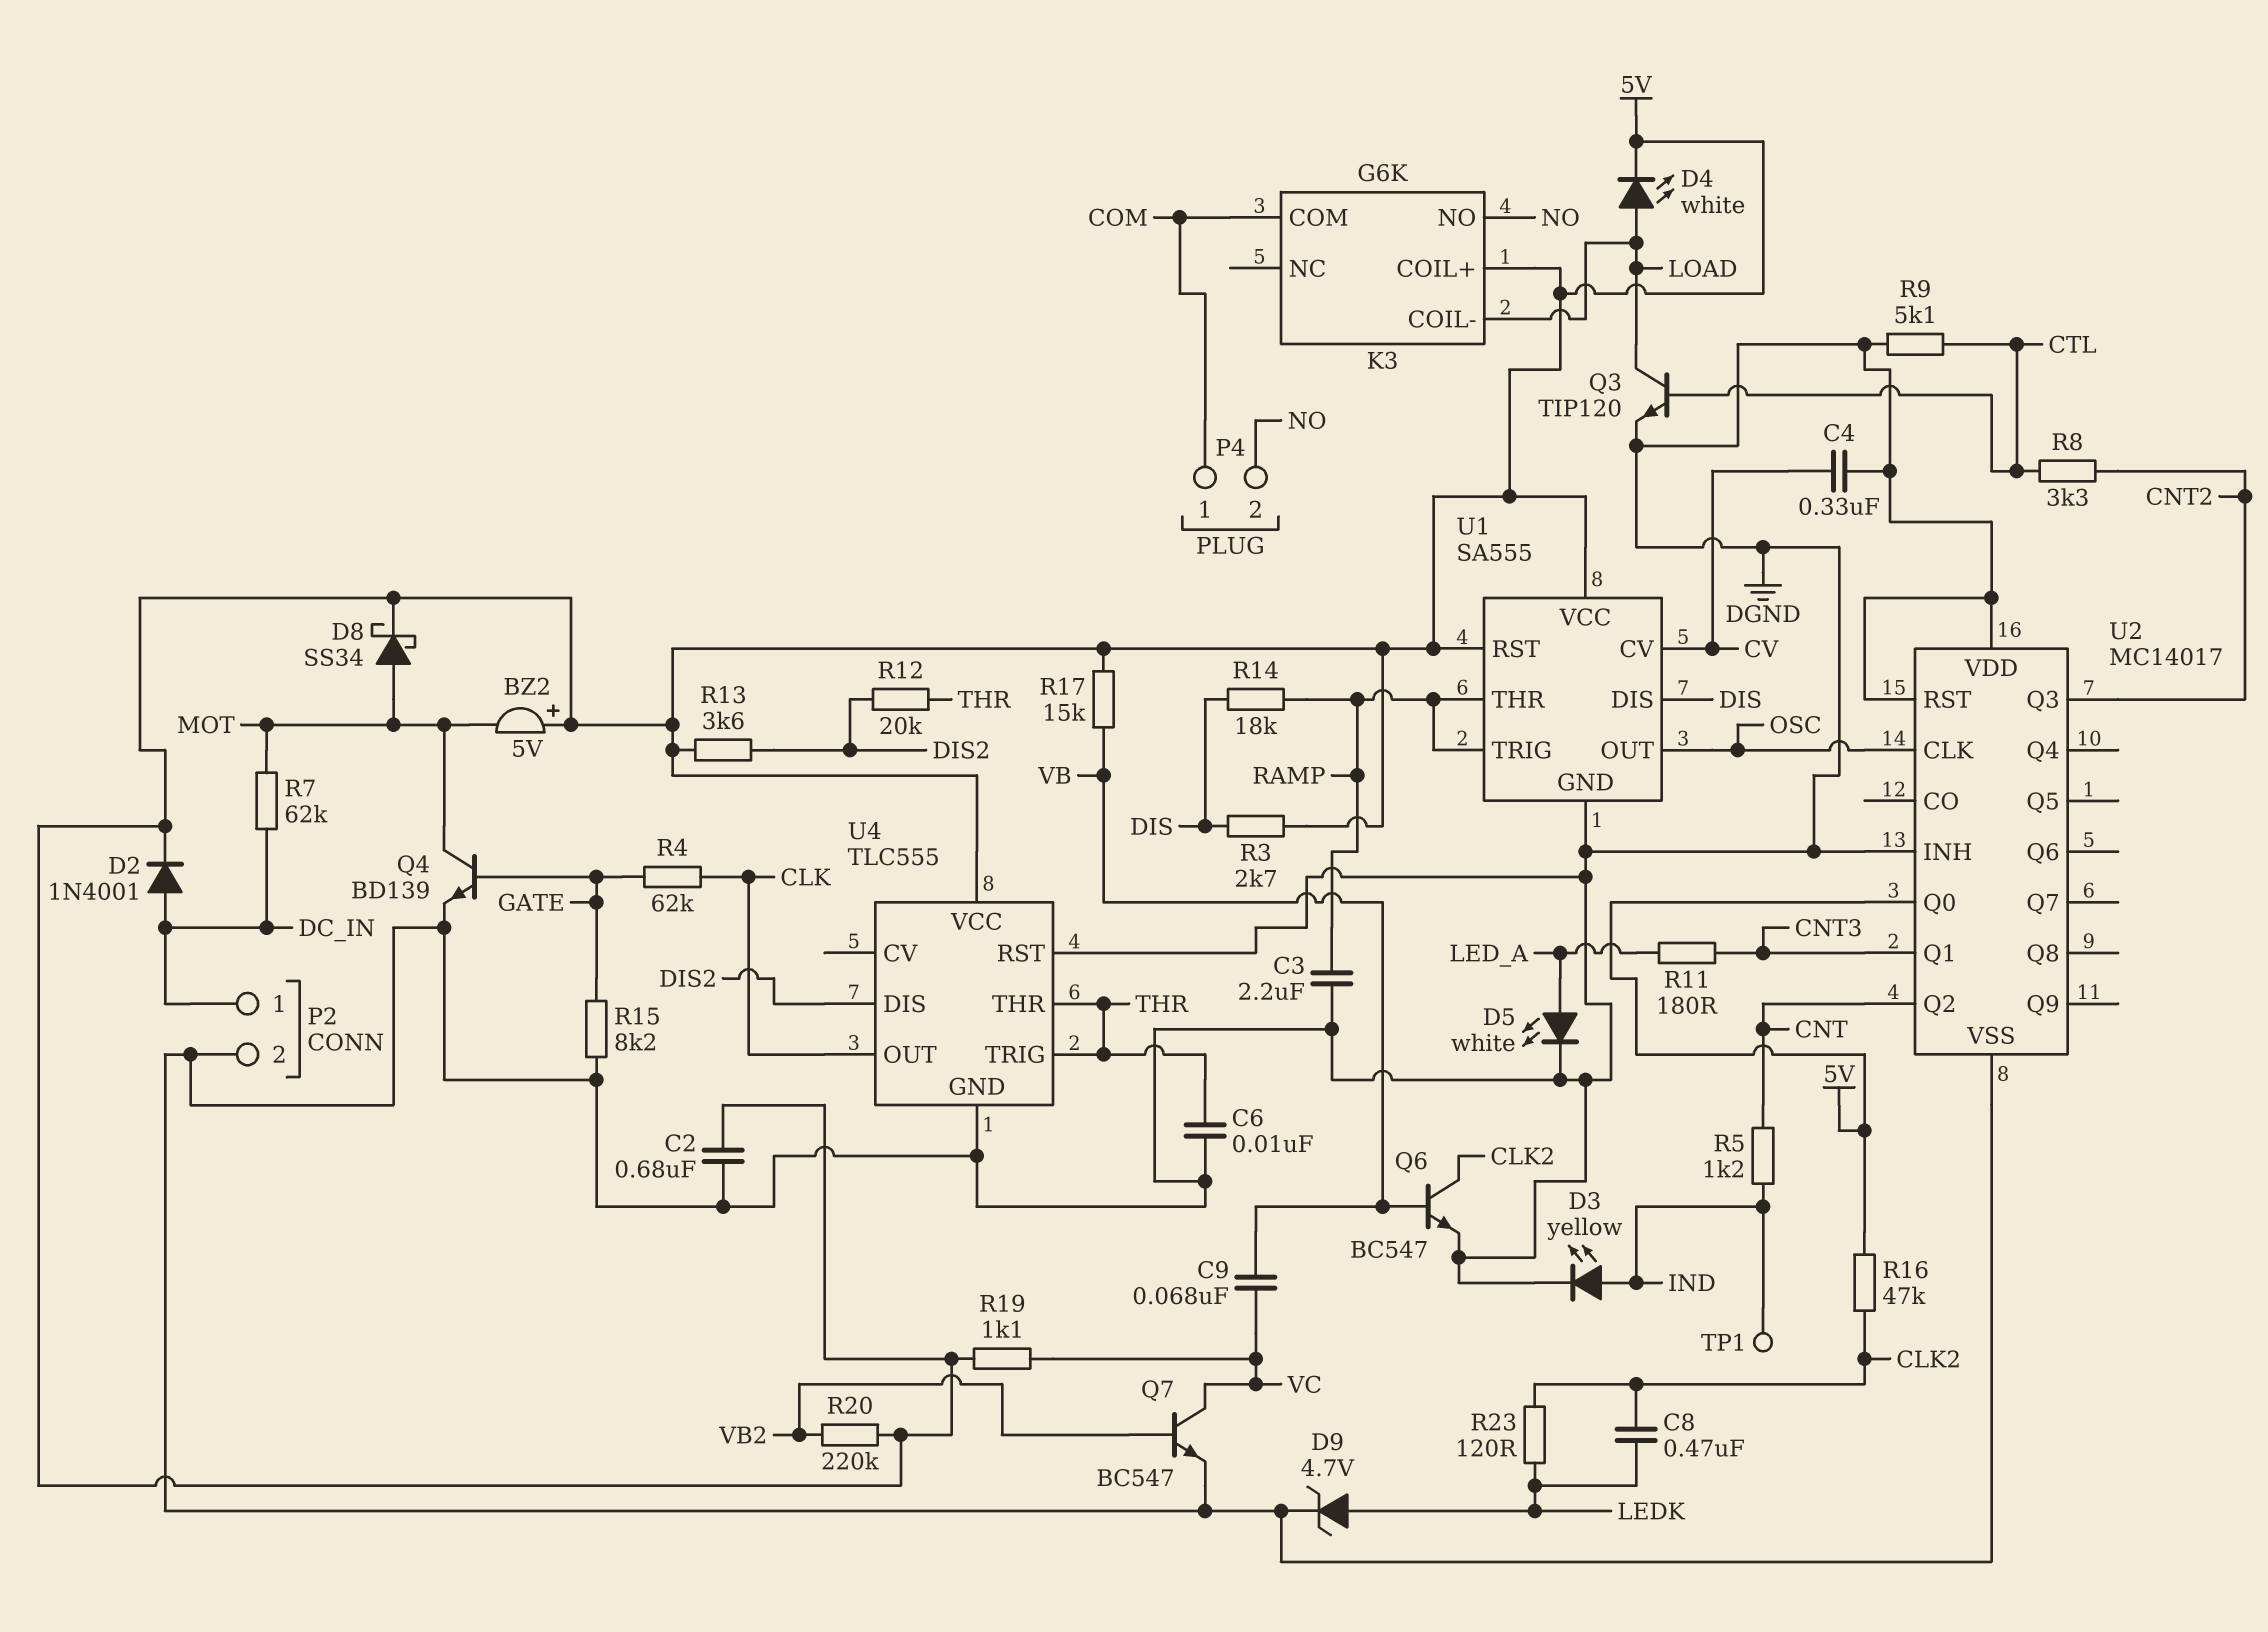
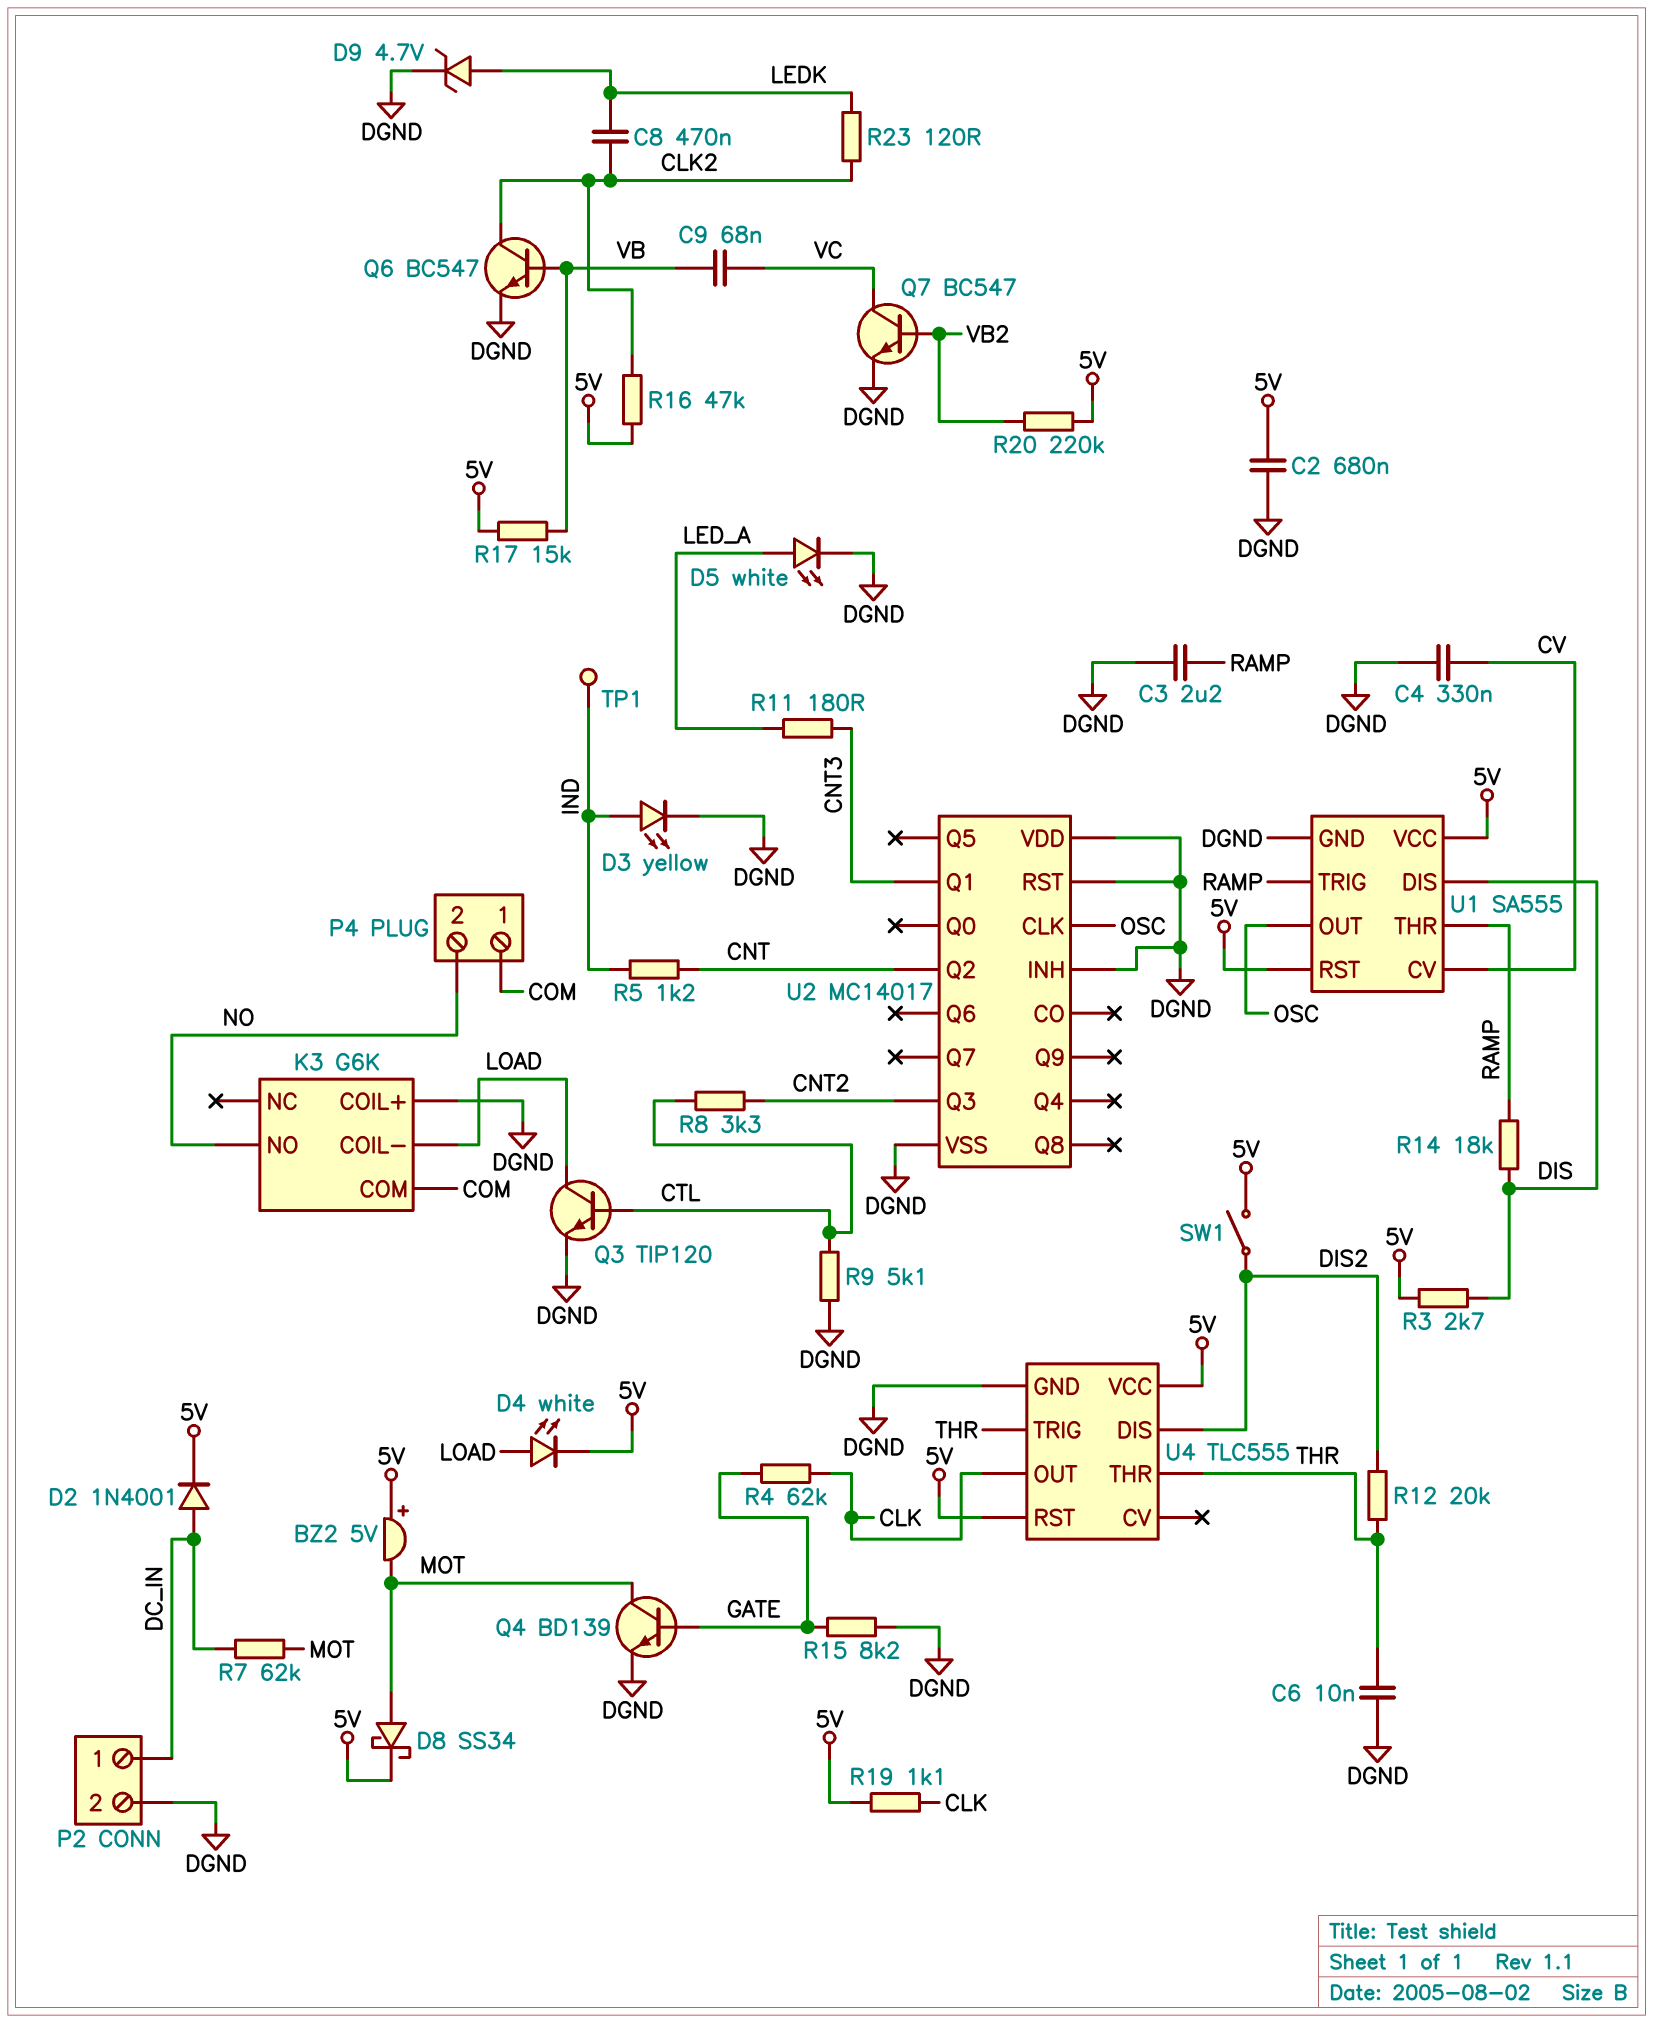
K3 pin COIL+: 5V -> DGND
R13: 3.6k (5V, DIS2) -> none
R19: 1.1k (5V, VC) -> 1.1k (5V, CLK)
SW1: none -> switch (5V, DIS2)
U2 pin Q0: 5V -> none
U4 pin RST: DGND -> 5V

